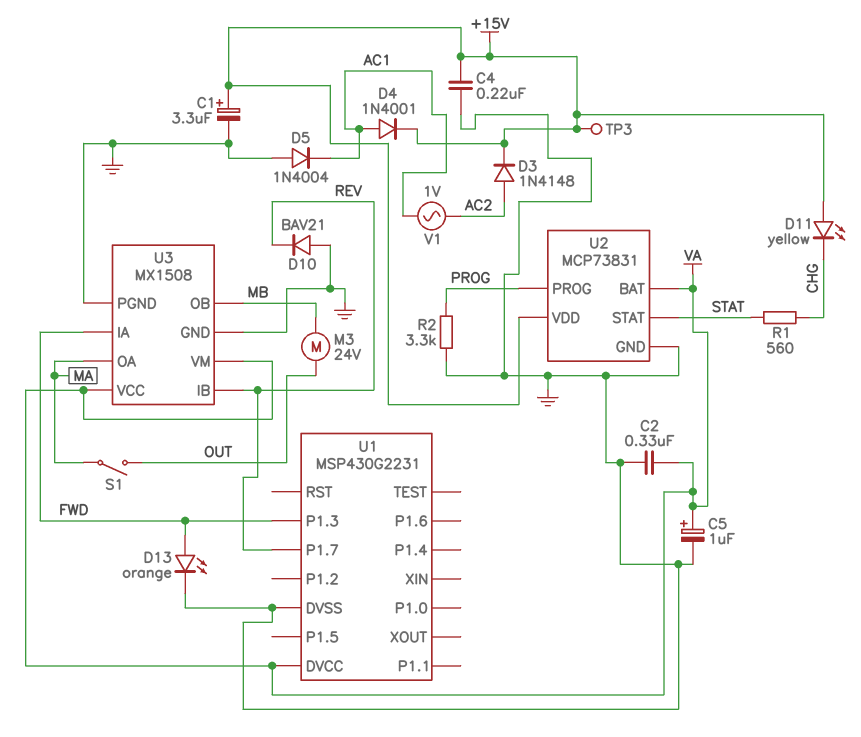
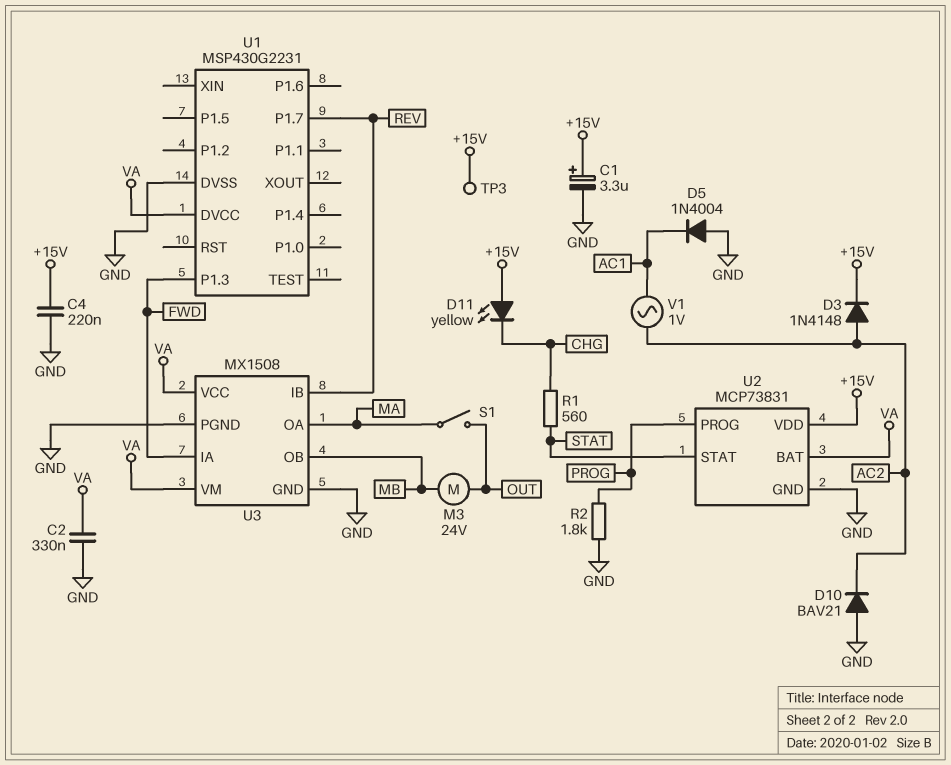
C5: 1uF (plus VA, minus GND) -> none
D4: diode 1N4001 (A AC1, K +15V) -> none
D10: diode BAV21 (A GND, K REV) -> diode BAV21 (A GND, K AC2)
D13: LED orange (A FWD, K GND) -> none
R2: 3.3k (GND, PROG) -> 1.8k (GND, PROG)

